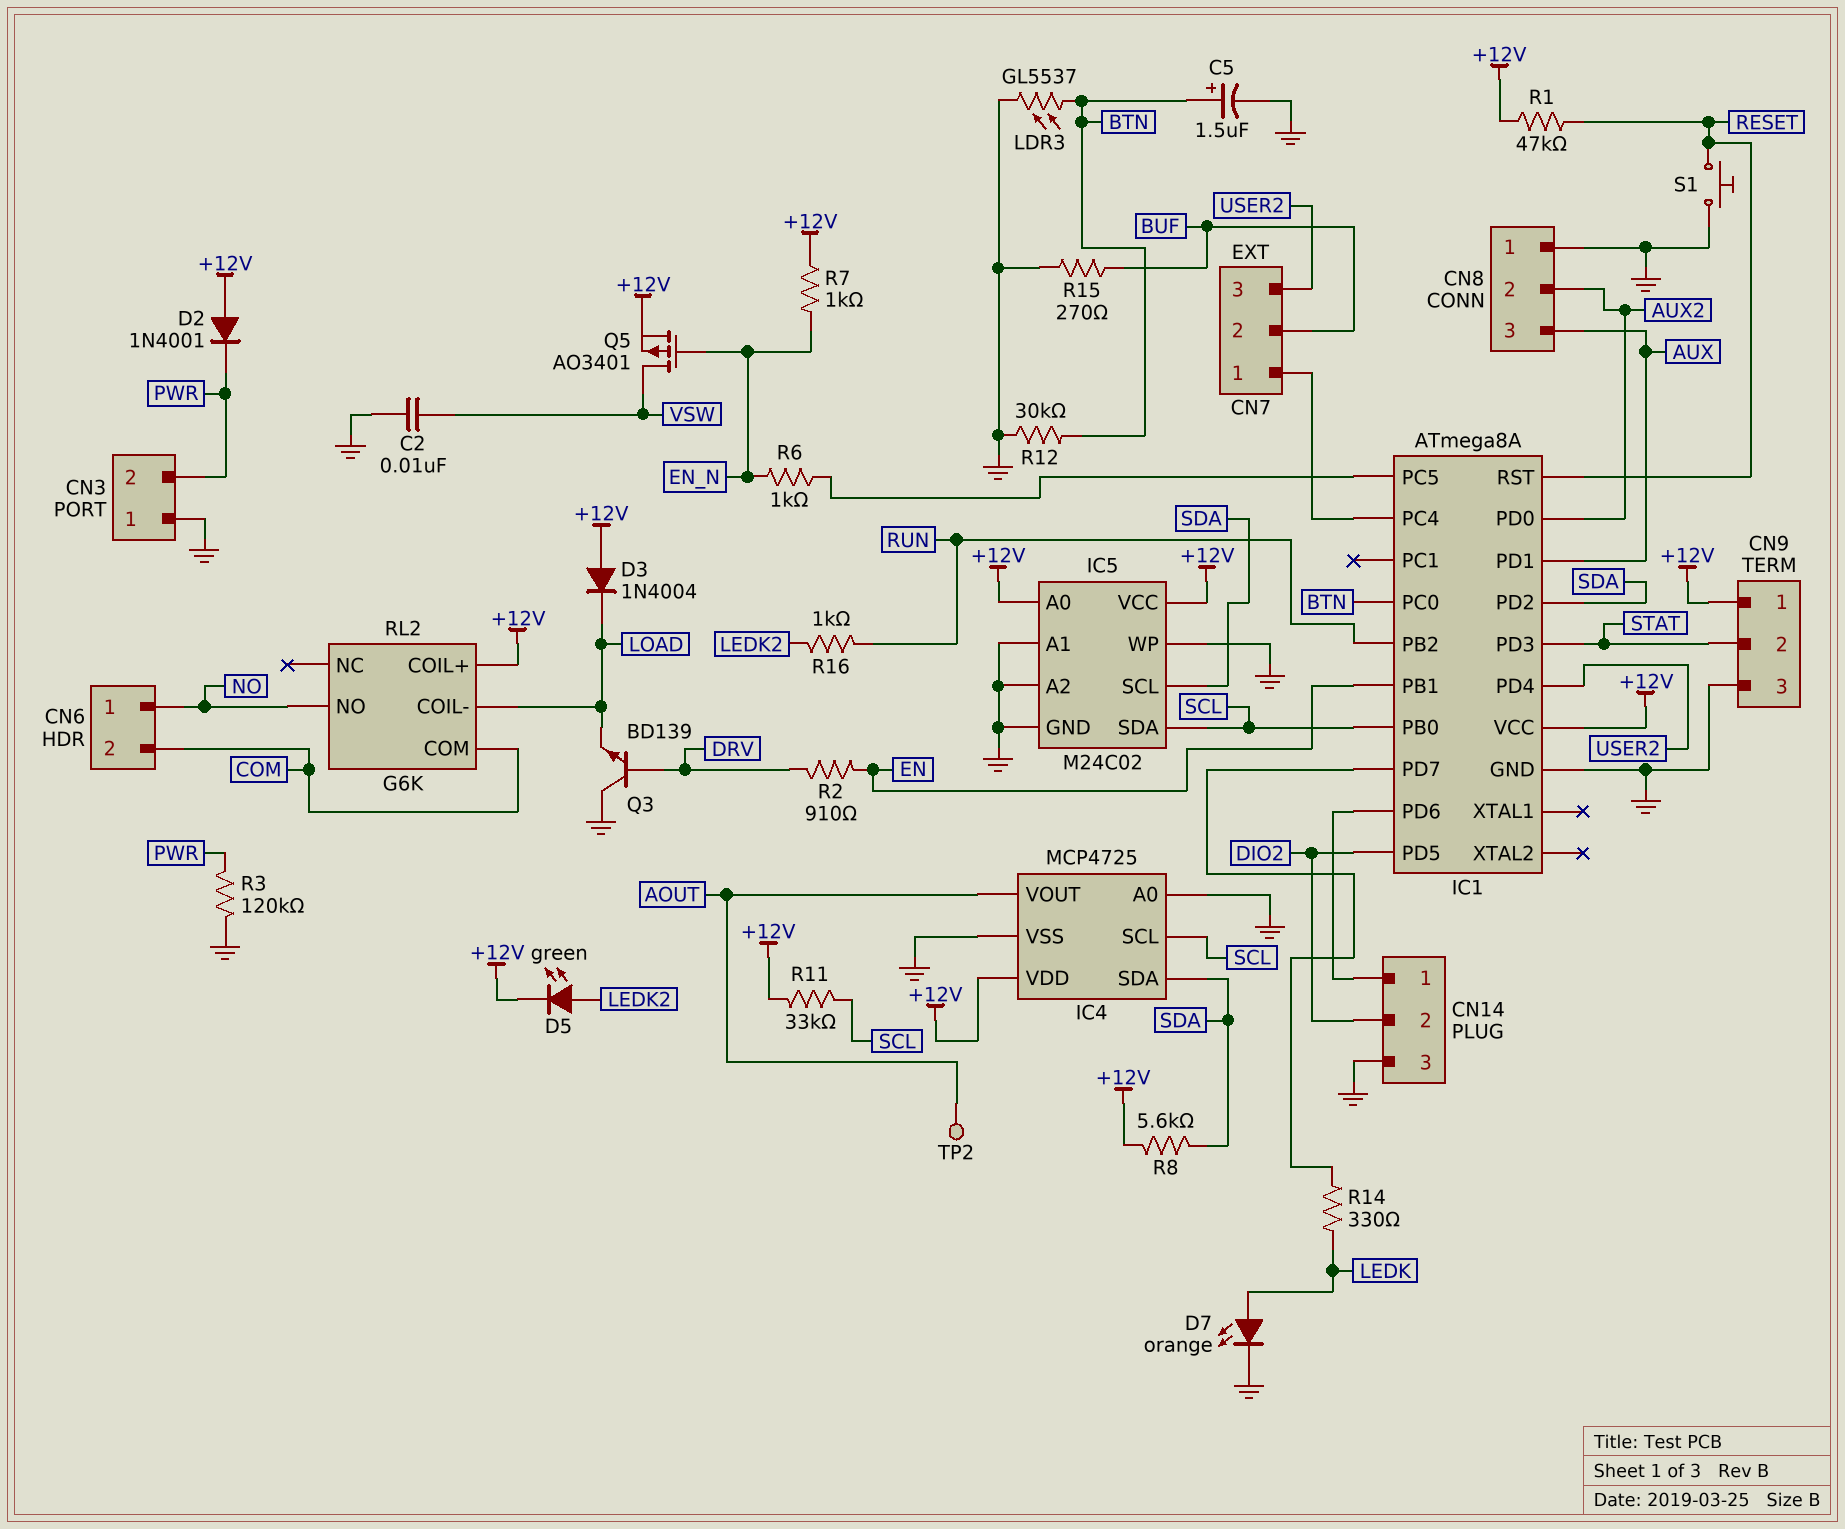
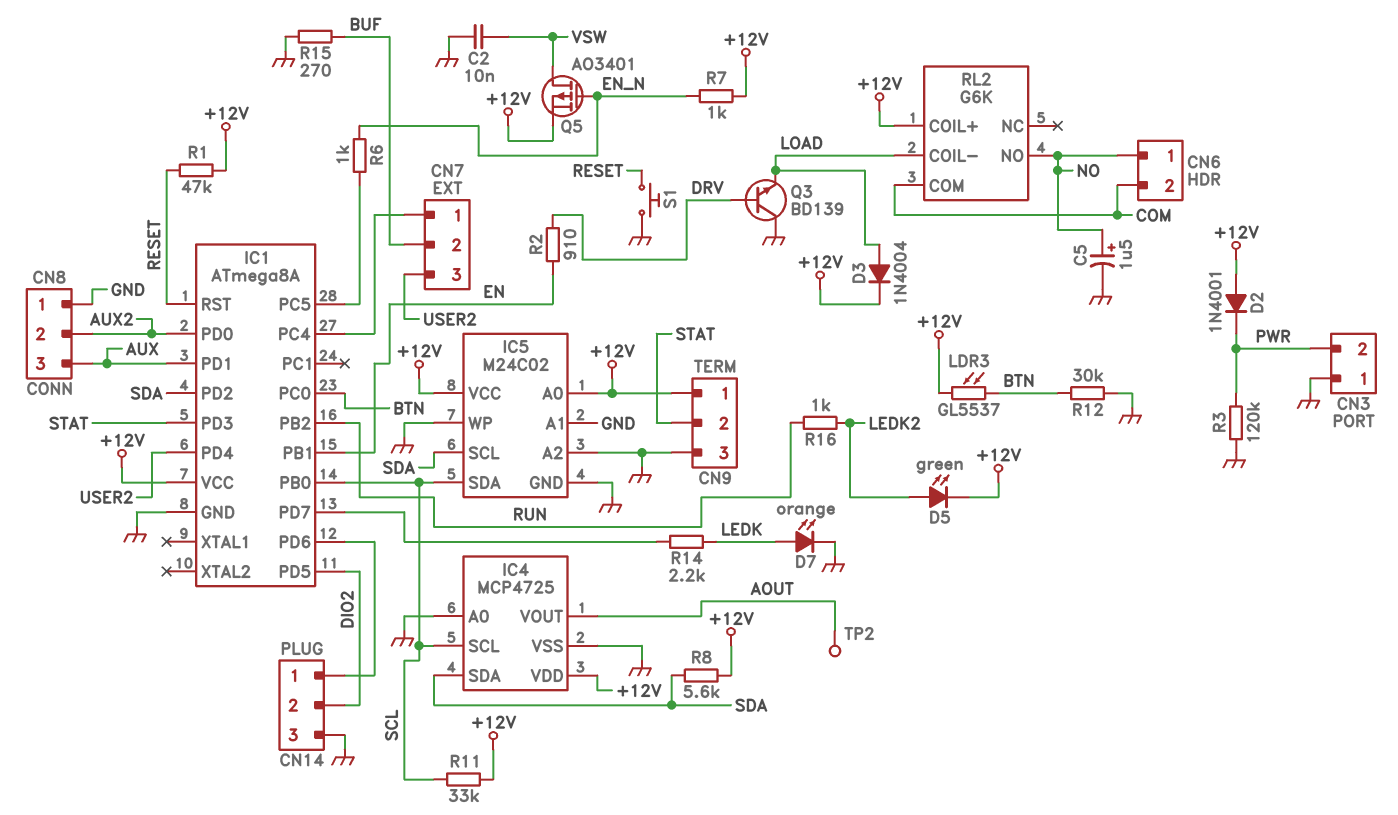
C5: 1.5uF (plus BTN, minus GND) -> 1.5uF (plus NO, minus GND)
D3: diode 1N4004 (A +12V, K LOAD) -> diode 1N4004 (A LOAD, K +12V)
LDR3: GL5537 (BTN, GND) -> GL5537 (+12V, BTN)
R14: 330 (IC1/PD7, LEDK) -> 2.2k (IC1/PD7, LEDK)

